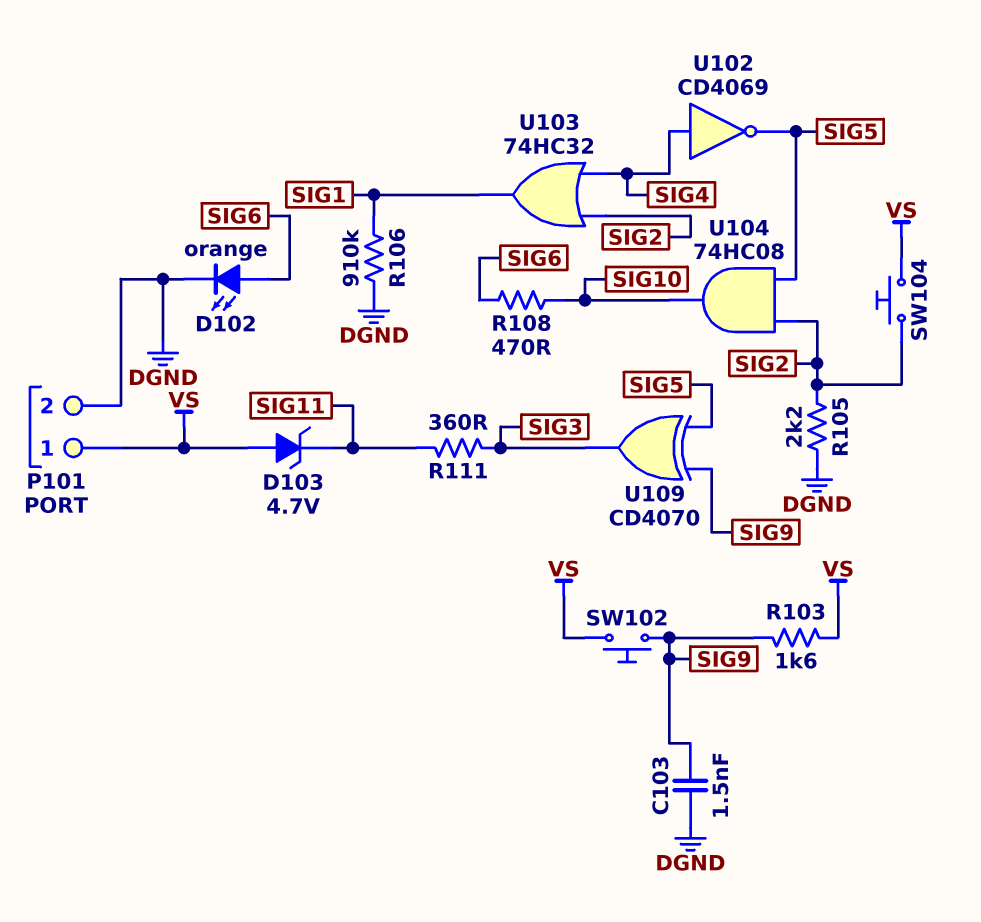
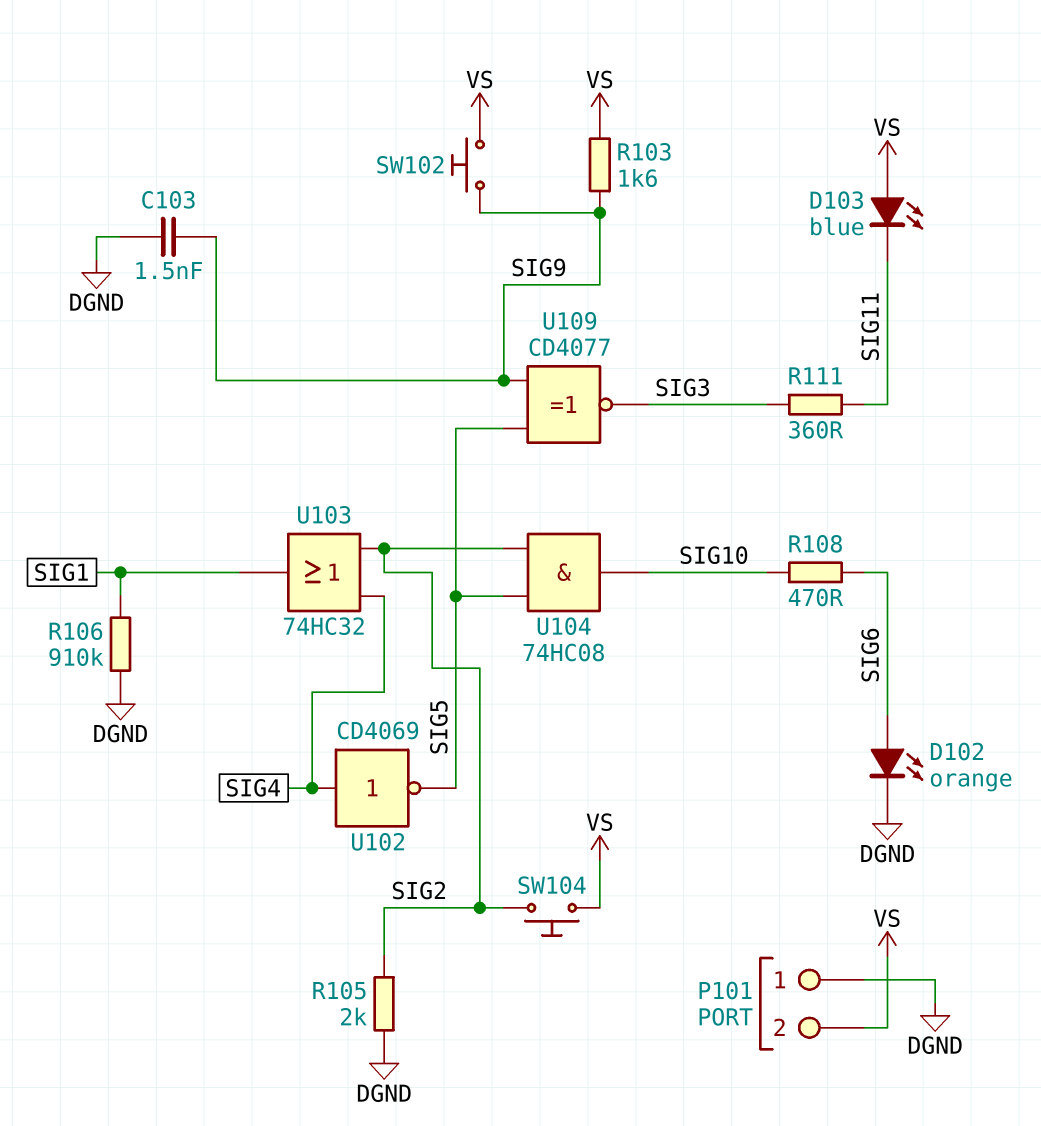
D103: zener 4.7V (A VS, K SIG11) -> LED blue (A VS, K SIG11)
P101 pin 1: VS -> DGND
P101 pin 2: DGND -> VS
R105: 2.2k (DGND, SIG2) -> 2k (DGND, SIG2)
U109: XOR CD4070 (in SIG5, in SIG9, out SIG3) -> XNOR CD4077 (in SIG5, in SIG9, out SIG3)

